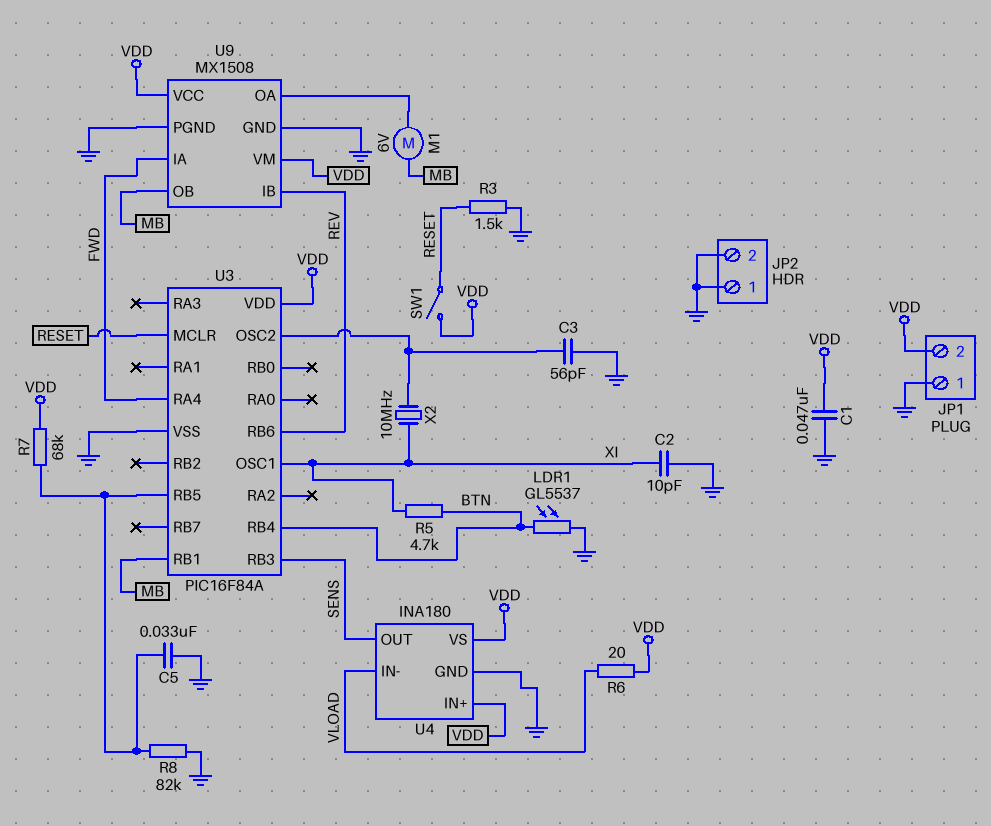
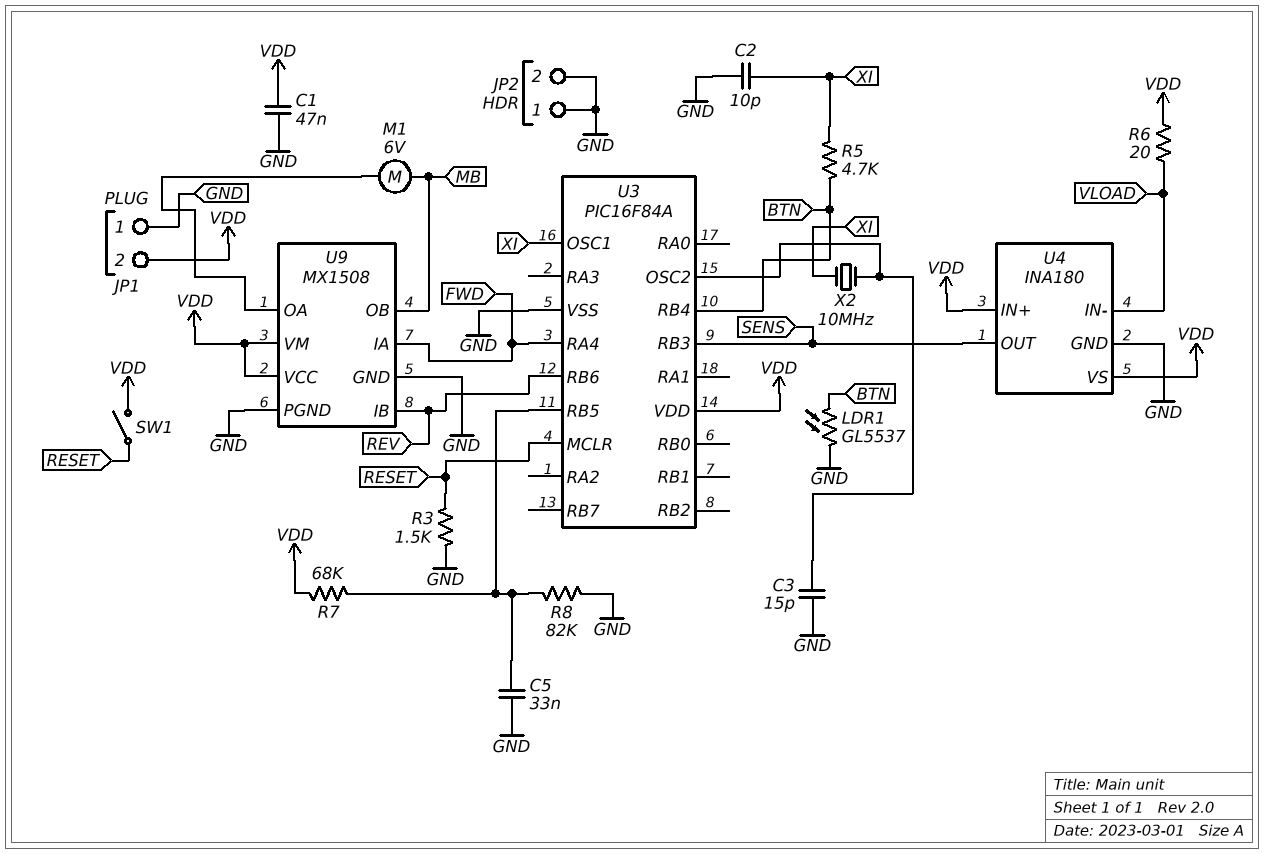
C3: 56pF (GND, U3/OSC2) -> 15pF (GND, U3/OSC2)
U3 pin RB1: MB -> none

